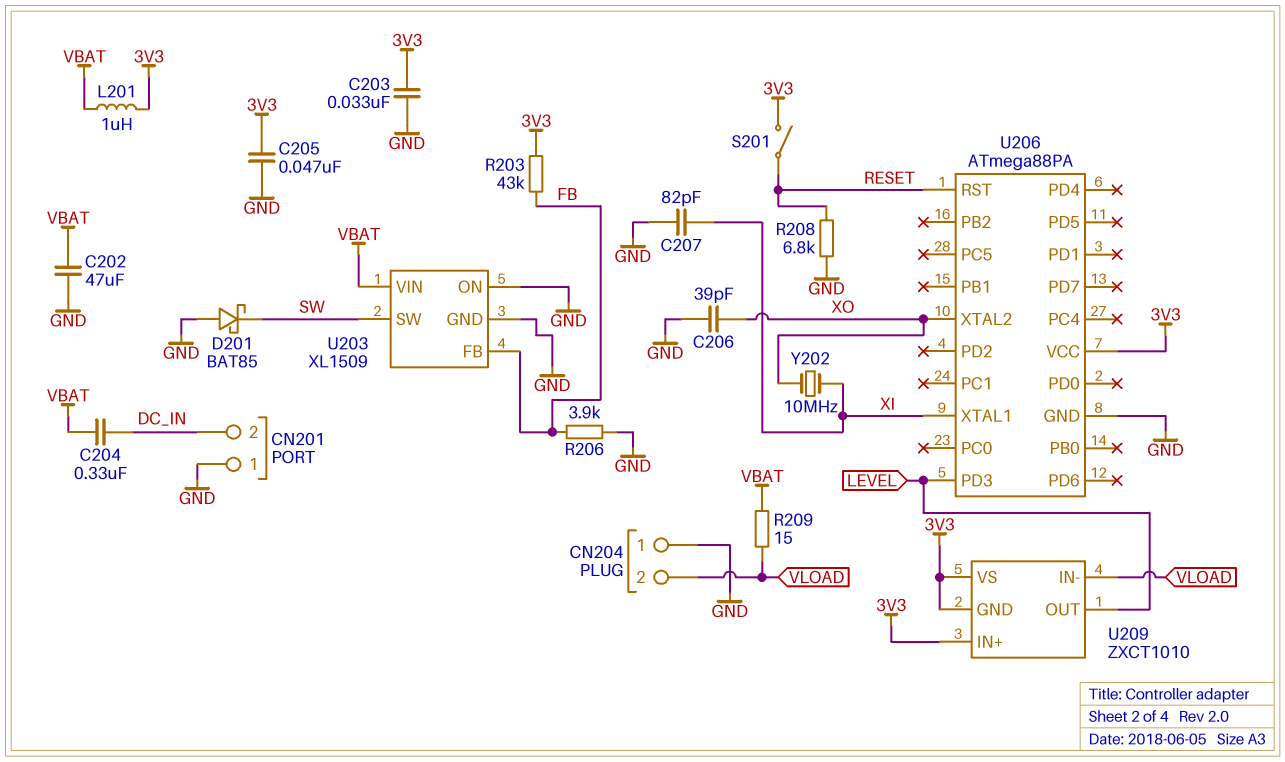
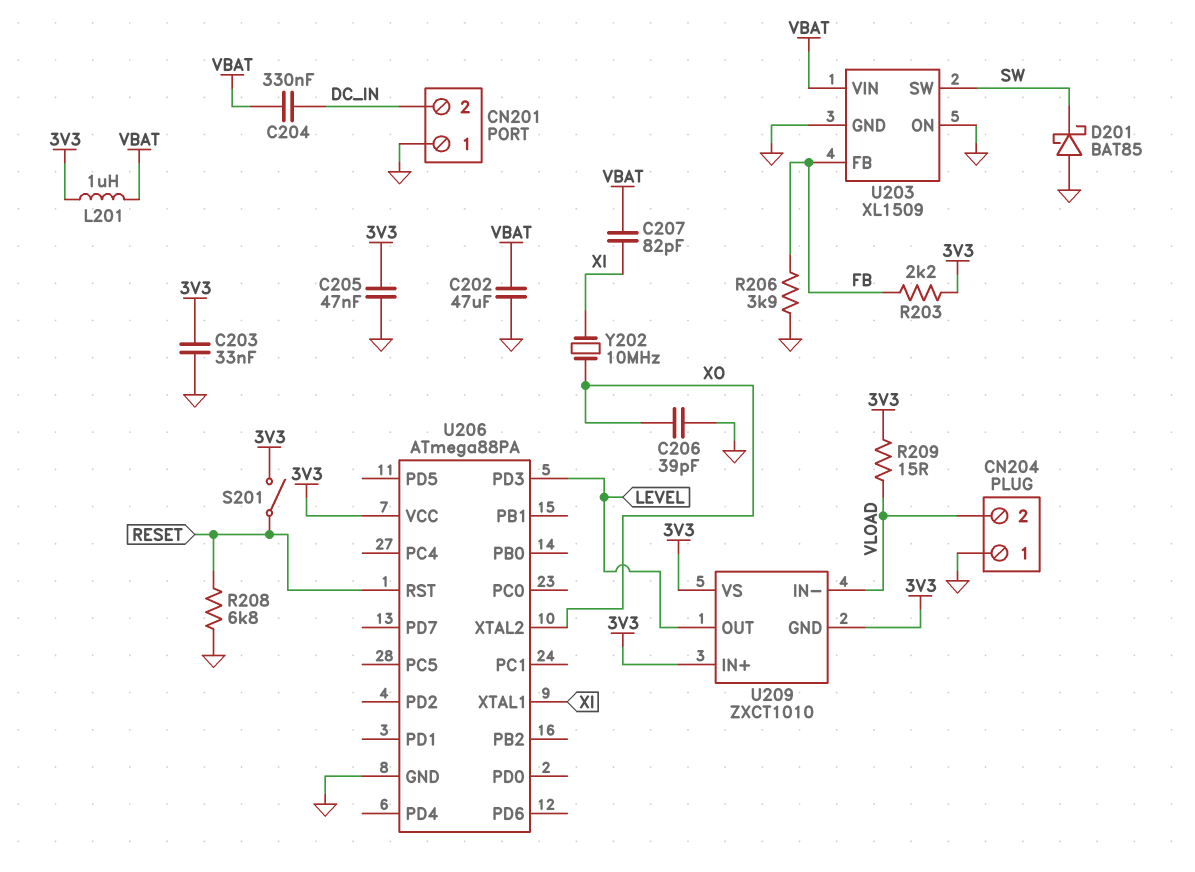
C207: 82pF (GND, XI) -> 82pF (VBAT, XI)
R203: 43k (3V3, FB) -> 2.2k (3V3, FB)
R209: 15 (VBAT, VLOAD) -> 15 (3V3, VLOAD)

